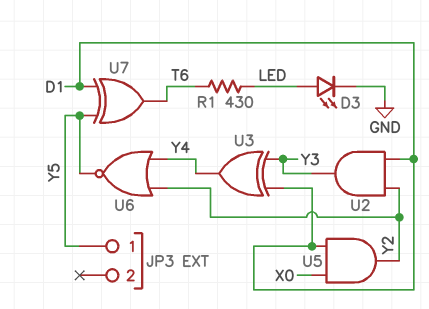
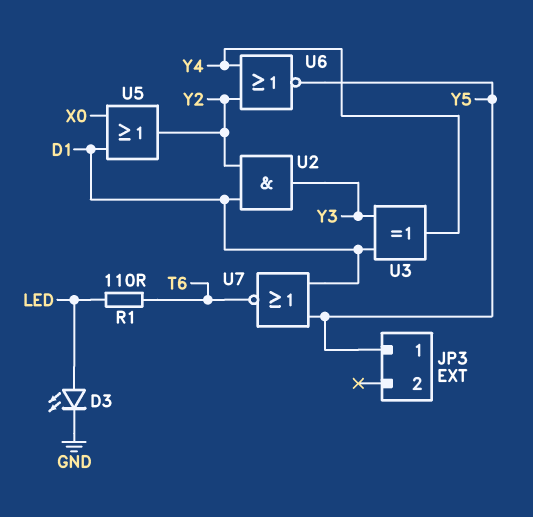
R1: 430 (LED, T6) -> 110 (LED, T6)
U5: AND (in D1, in X0, out Y2) -> OR (in D1, in X0, out Y2)
U7: XOR (in D1, in Y5, out T6) -> NOR (in D1, in Y5, out T6)

